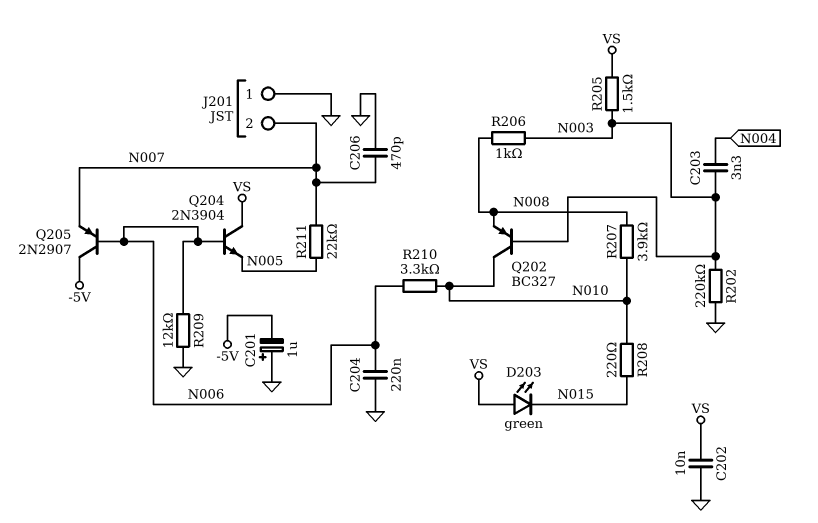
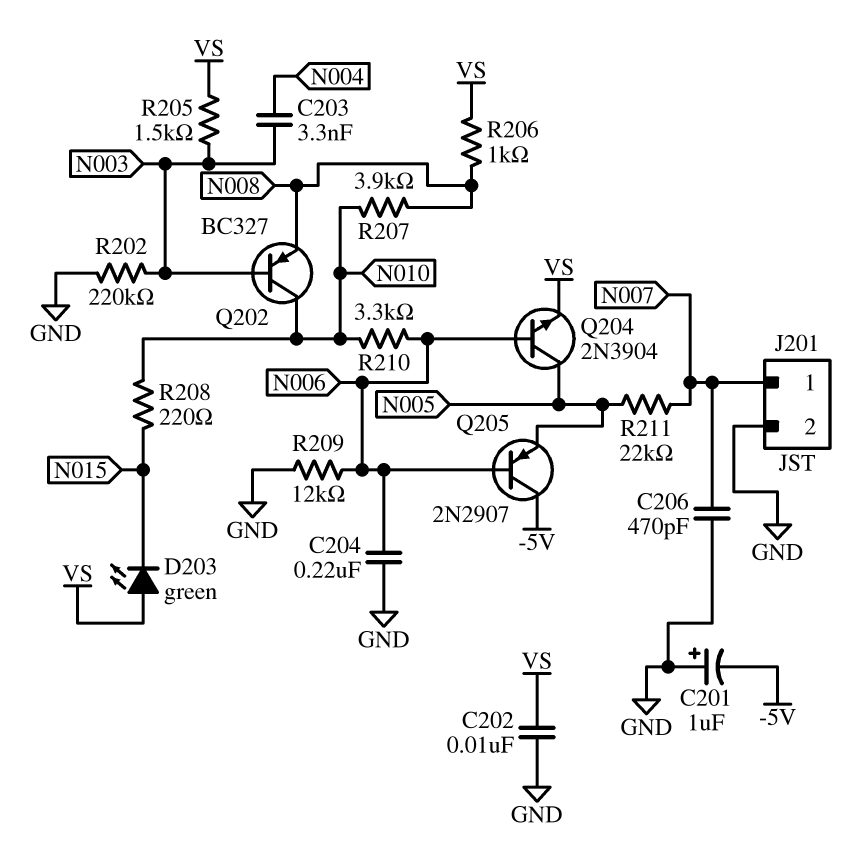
J201 pin 1: GND -> N007
J201 pin 2: N007 -> GND
Q204: NPN 2N3904 (B N006, C VS, E N005) -> NPN 2N3904 (B N006, C N005, E VS)
Q205: PNP 2N2907 (B N006, C -5V, E N007) -> PNP 2N2907 (B N006, C -5V, E N005)
R206: 1k (N003, N008) -> 1k (N008, VS)

